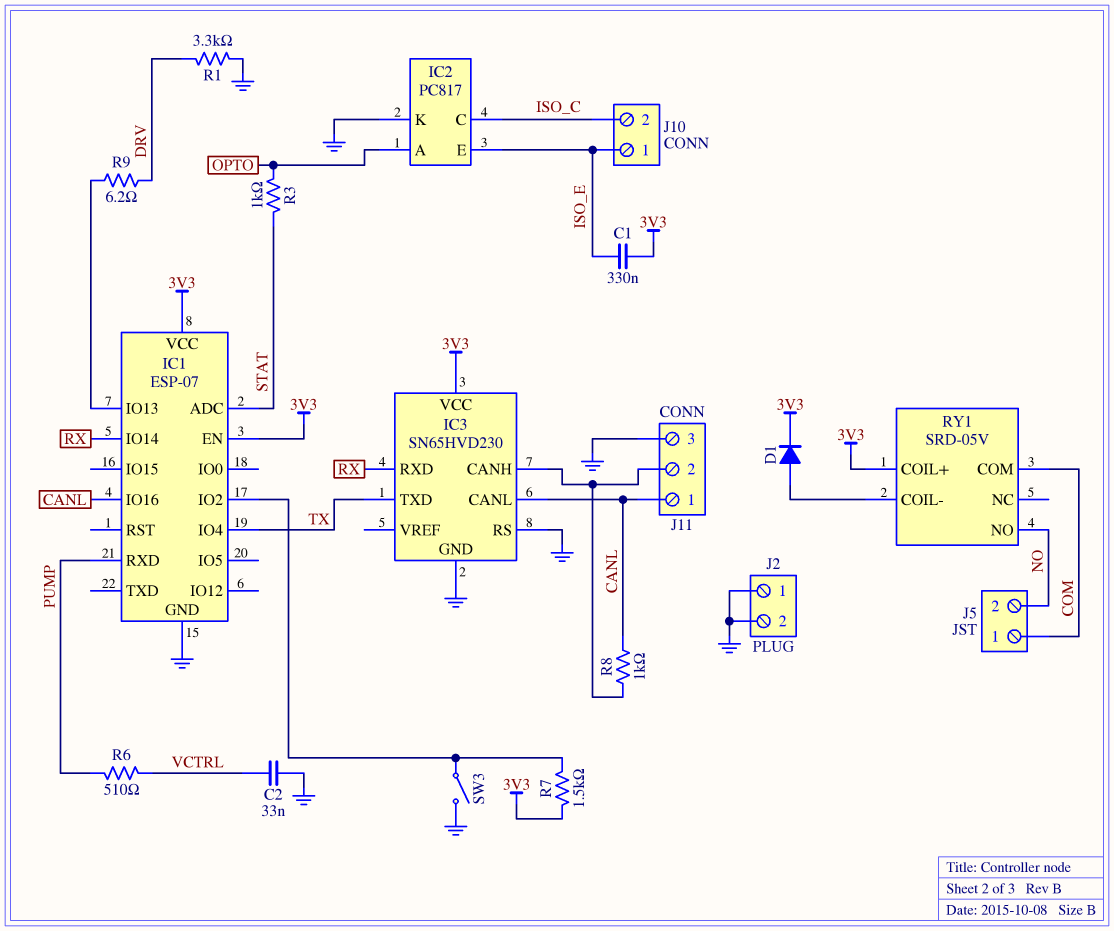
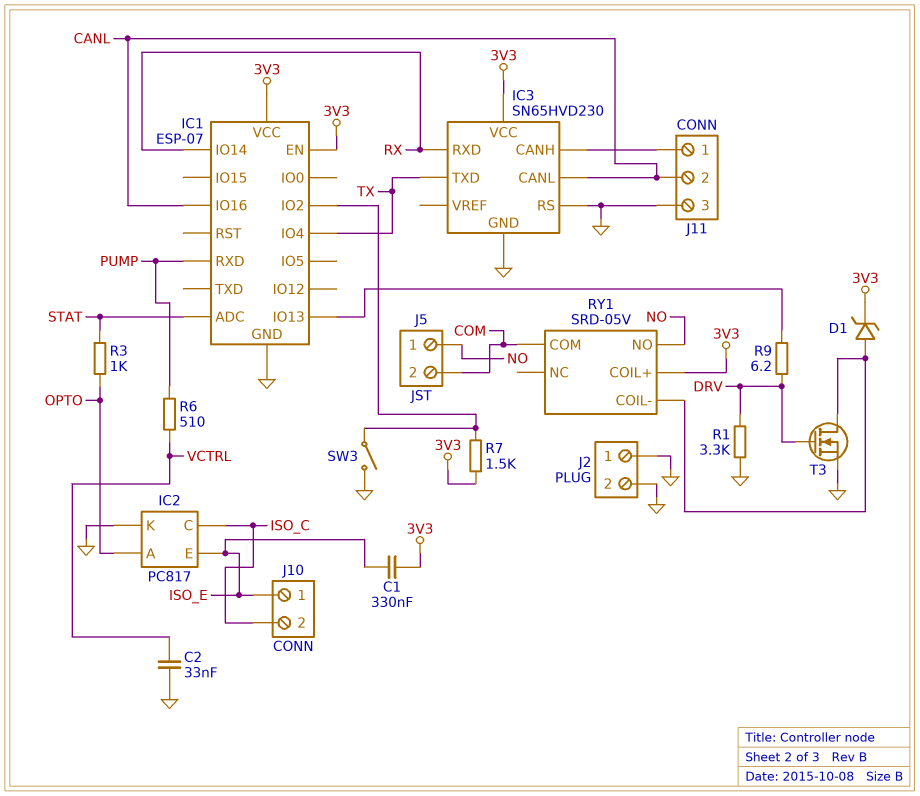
D1: diode (A RY1/COIL-, K 3V3) -> zener (A RY1/COIL-, K 3V3)
J5 pin 1: COM -> NO
J5 pin 2: NO -> COM
J11 pin 1: CANL -> IC3/CANH
J11 pin 2: IC3/CANH -> CANL
R8: 1k (CANL, IC3/CANH) -> none
T3: none -> NMOS (G DRV, D RY1/COIL-, S GND)

